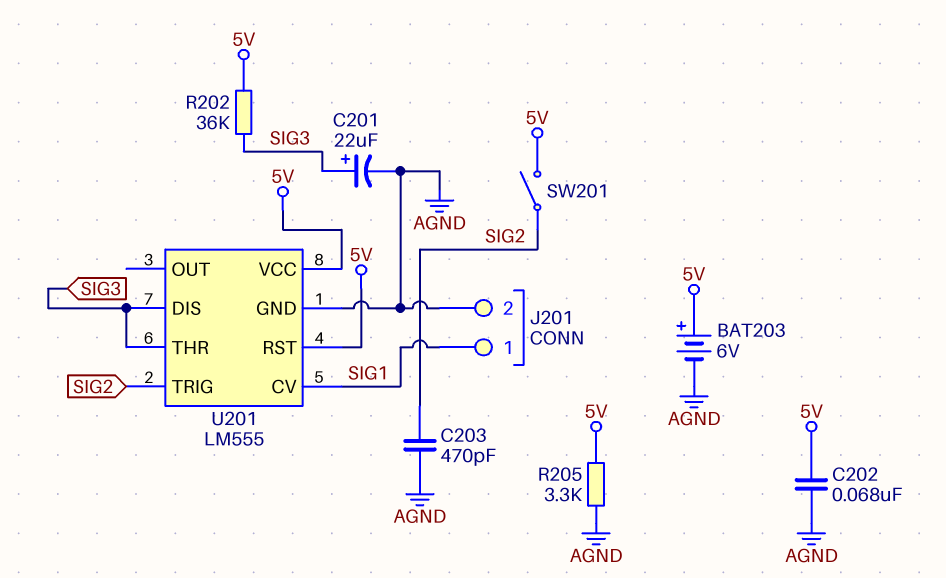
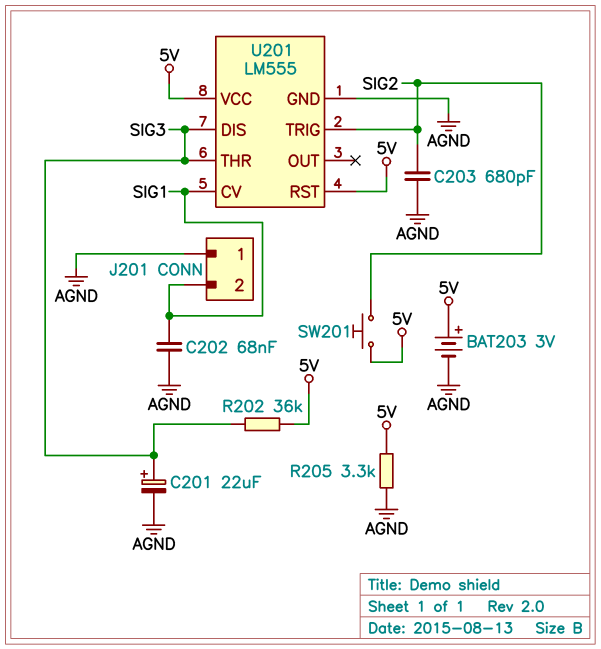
BAT203: 6V (plus 5V, minus AGND) -> 3V (plus 5V, minus AGND)
C202: 68nF (5V, AGND) -> 68nF (AGND, SIG1)
C203: 470pF (AGND, SIG2) -> 680pF (AGND, SIG2)
J201 pin 1: SIG1 -> AGND
J201 pin 2: AGND -> SIG1
SW201: switch (5V, SIG2) -> button (5V, SIG2)

